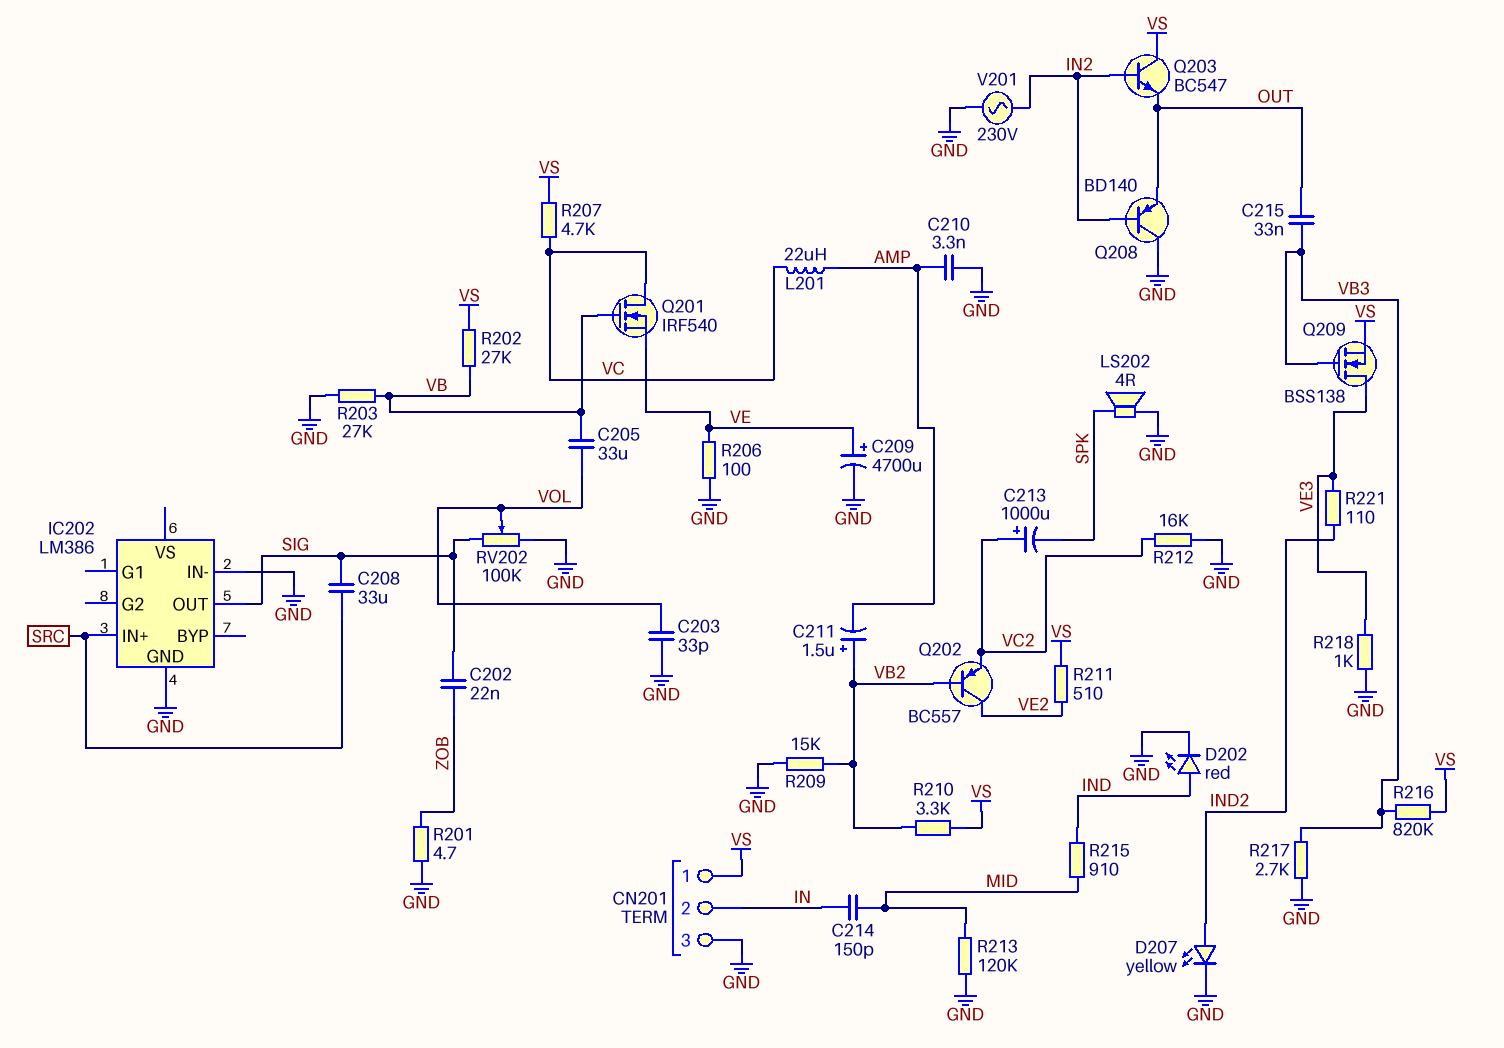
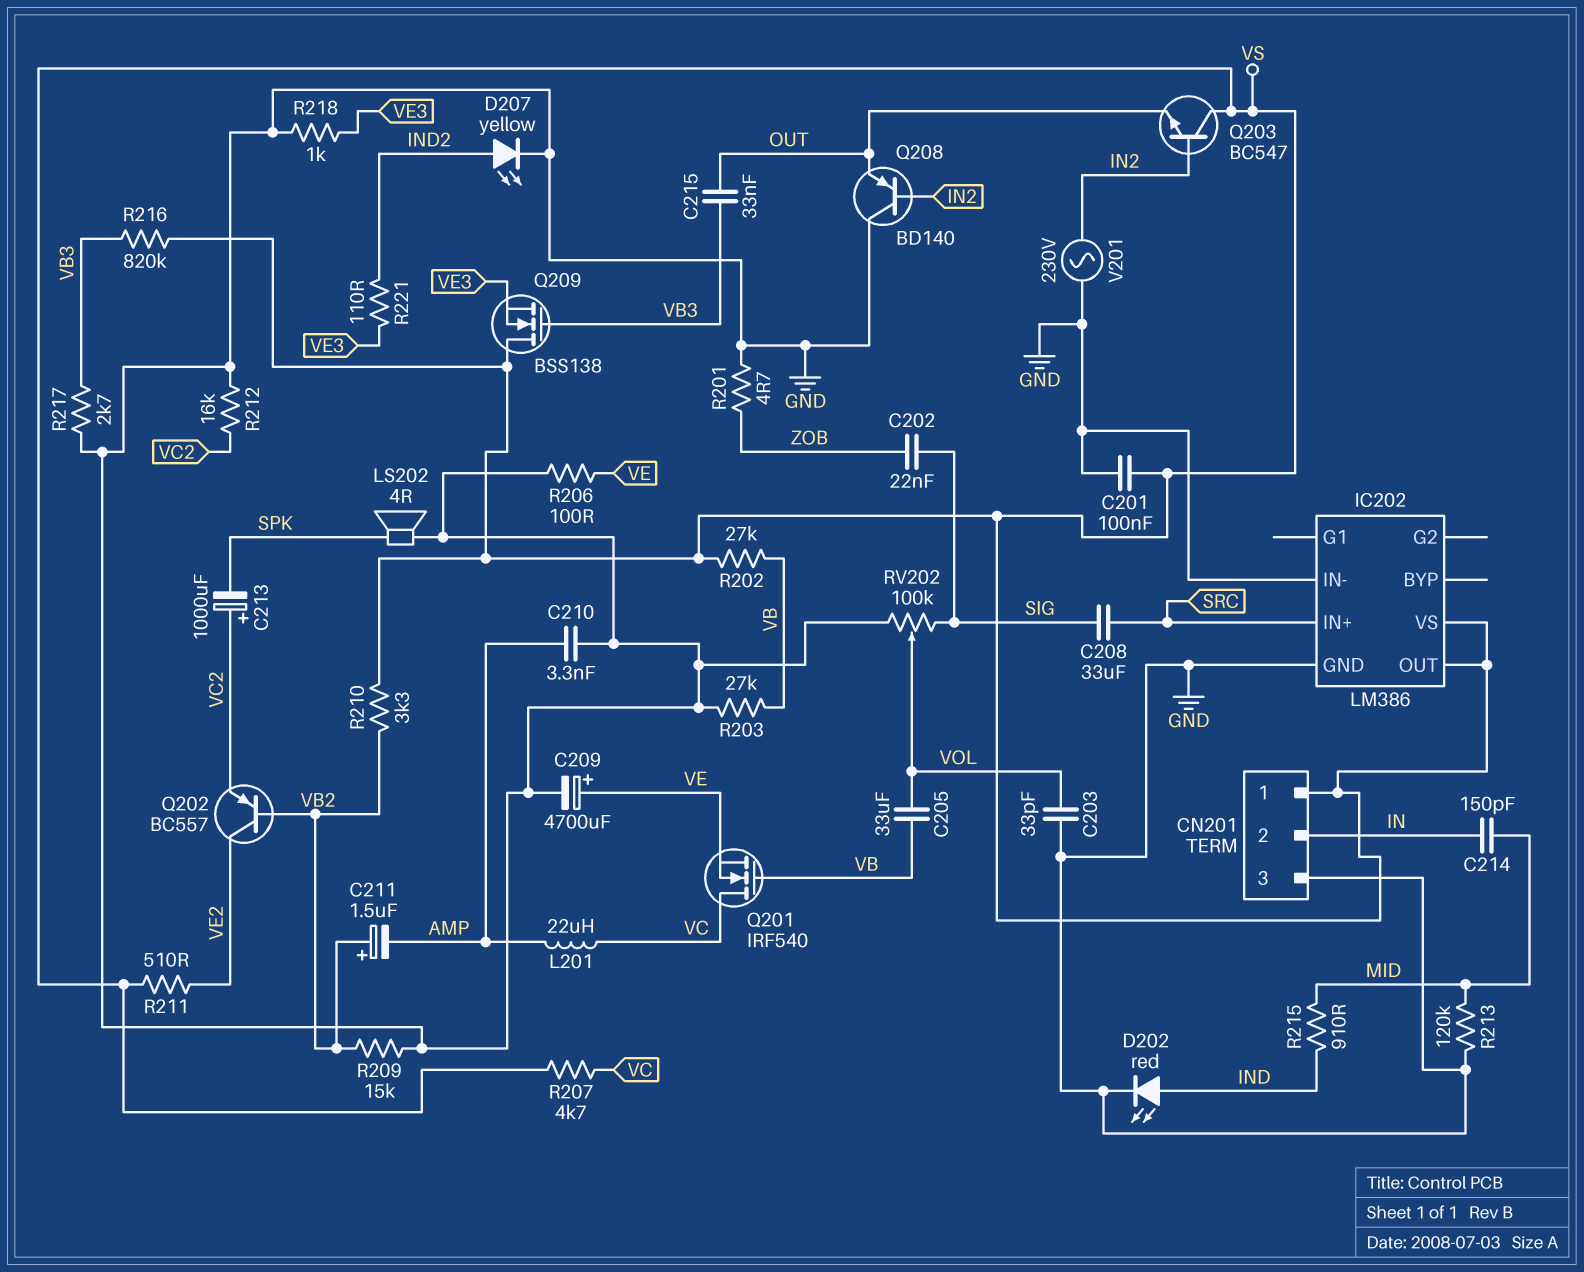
C201: none -> 100nF (GND, VS)
IC202 pin OUT: SIG -> VS
IC202 pin VS: none -> VS
Q209: NMOS BSS138 (G VB3, D VE3, S VS) -> NMOS BSS138 (G VB3, D VS, S VE3)

